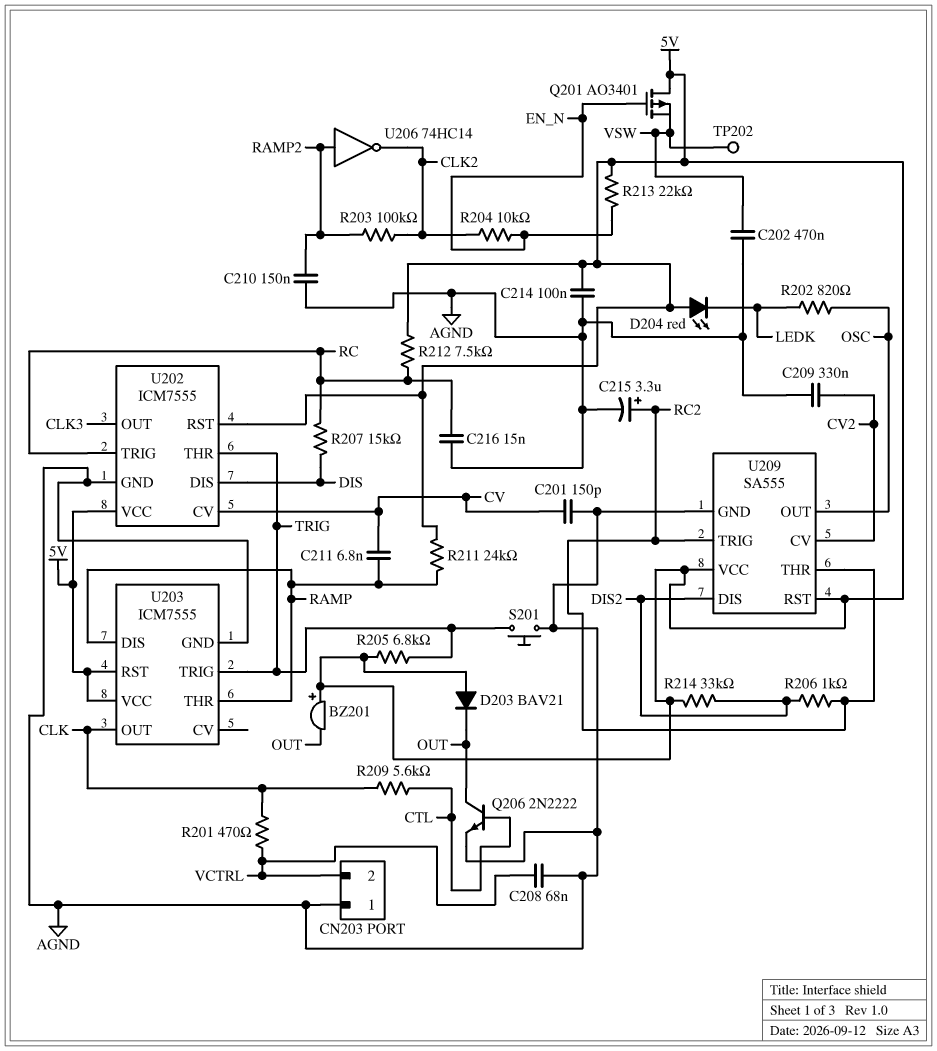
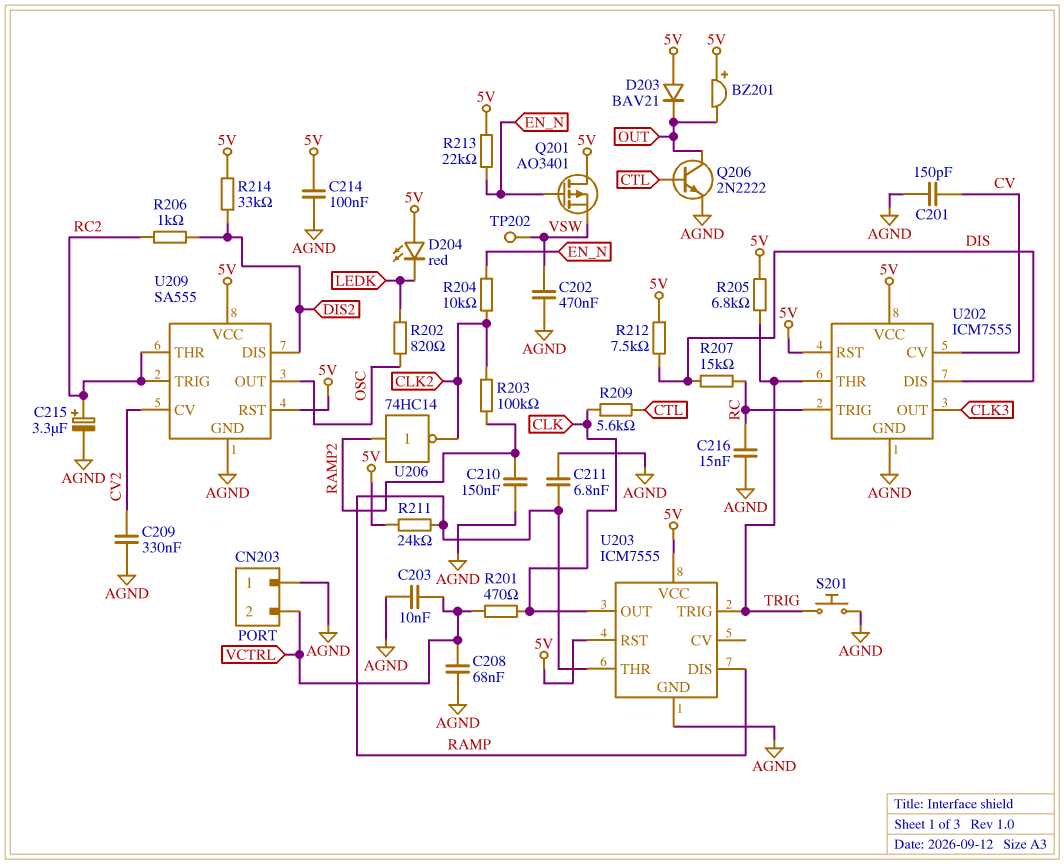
C203: none -> 10nF (AGND, VCTRL)
C211: 6.8nF (CV, RAMP) -> 6.8nF (AGND, RAMP)
R212: 7.5k (5V, RC) -> 7.5k (5V, DIS)

